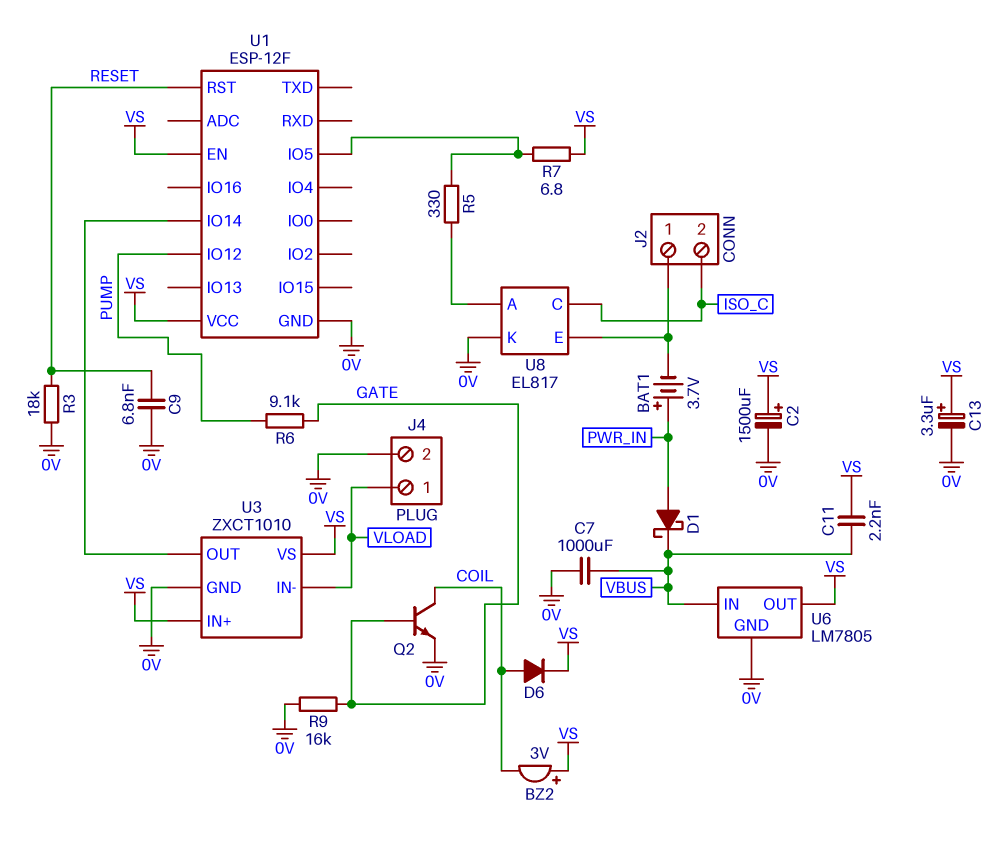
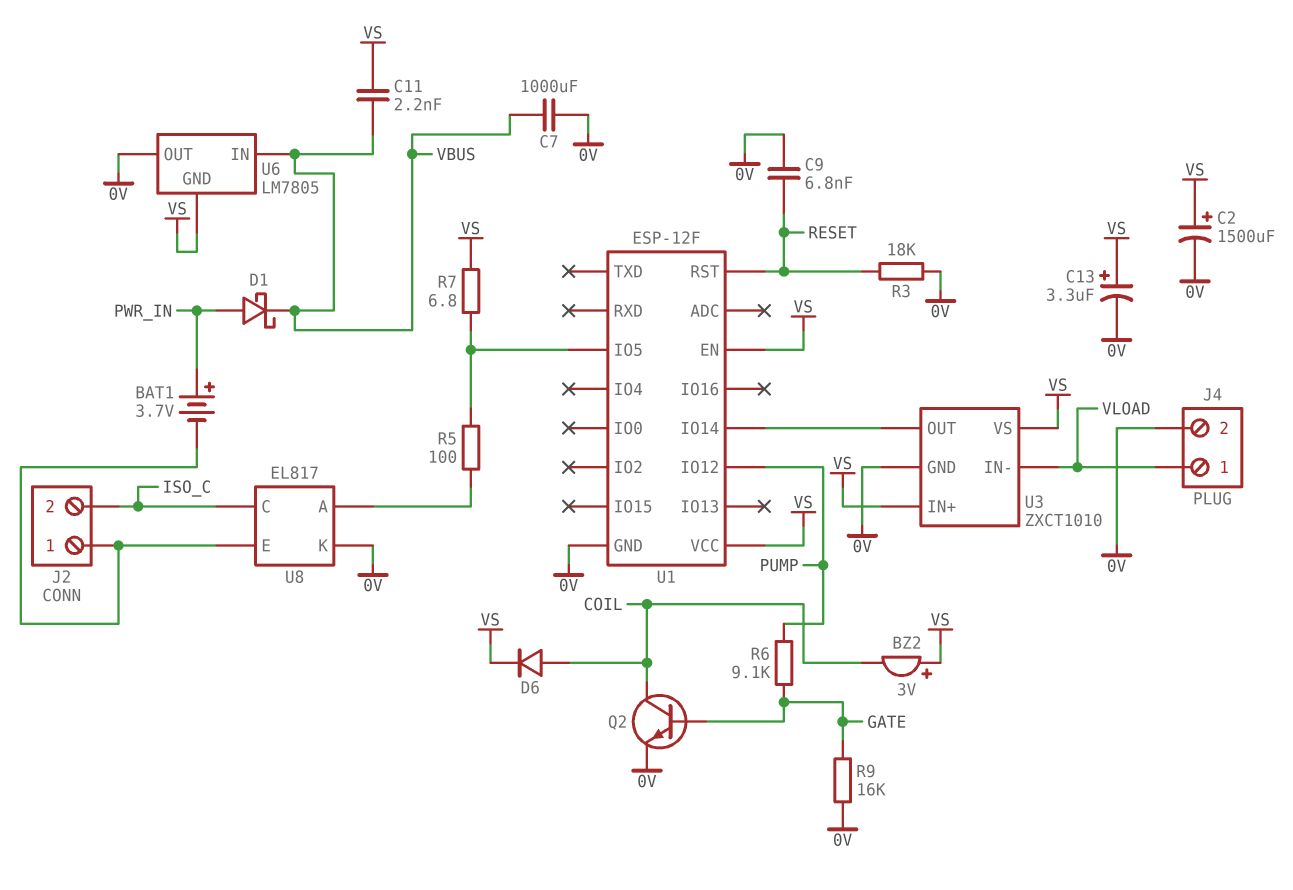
R5: 330 (U1/IO5, U8/A) -> 100 (U1/IO5, U8/A)
U6 pin GND: 0V -> VS
U6 pin OUT: VS -> 0V

